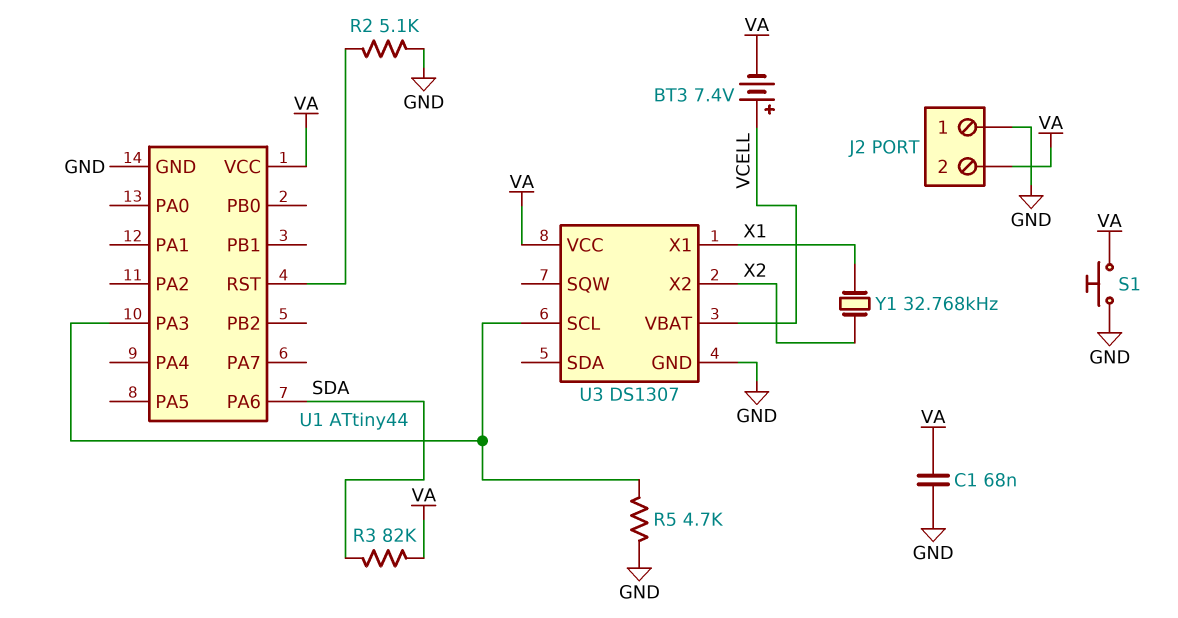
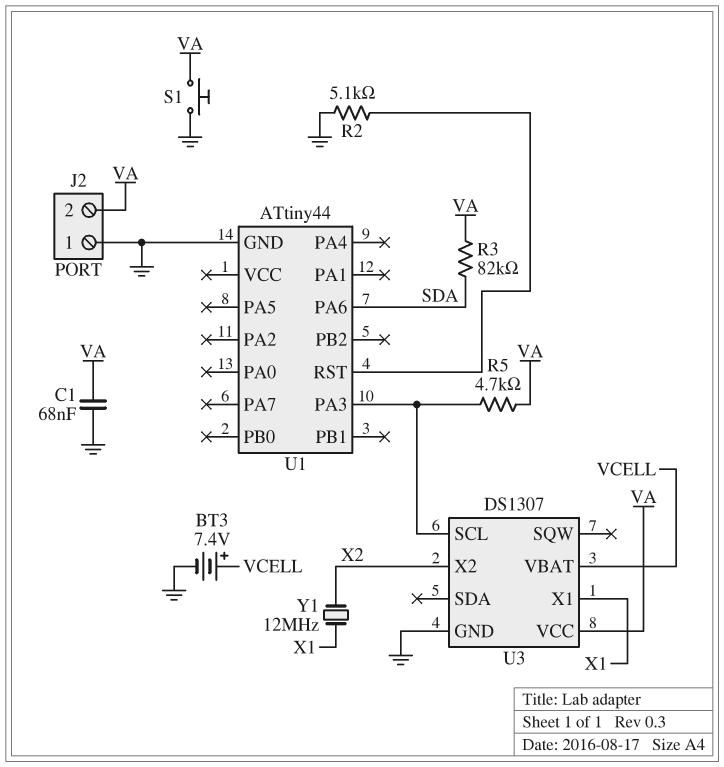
BT3: 7.4V (plus VCELL, minus VA) -> 7.4V (plus VCELL, minus GND)
R5: 4.7k (GND, U1/PA3) -> 4.7k (U1/PA3, VA)
U1 pin VCC: VA -> none
Y1: 32.768kHz (X1, X2) -> 12MHz (X1, X2)

